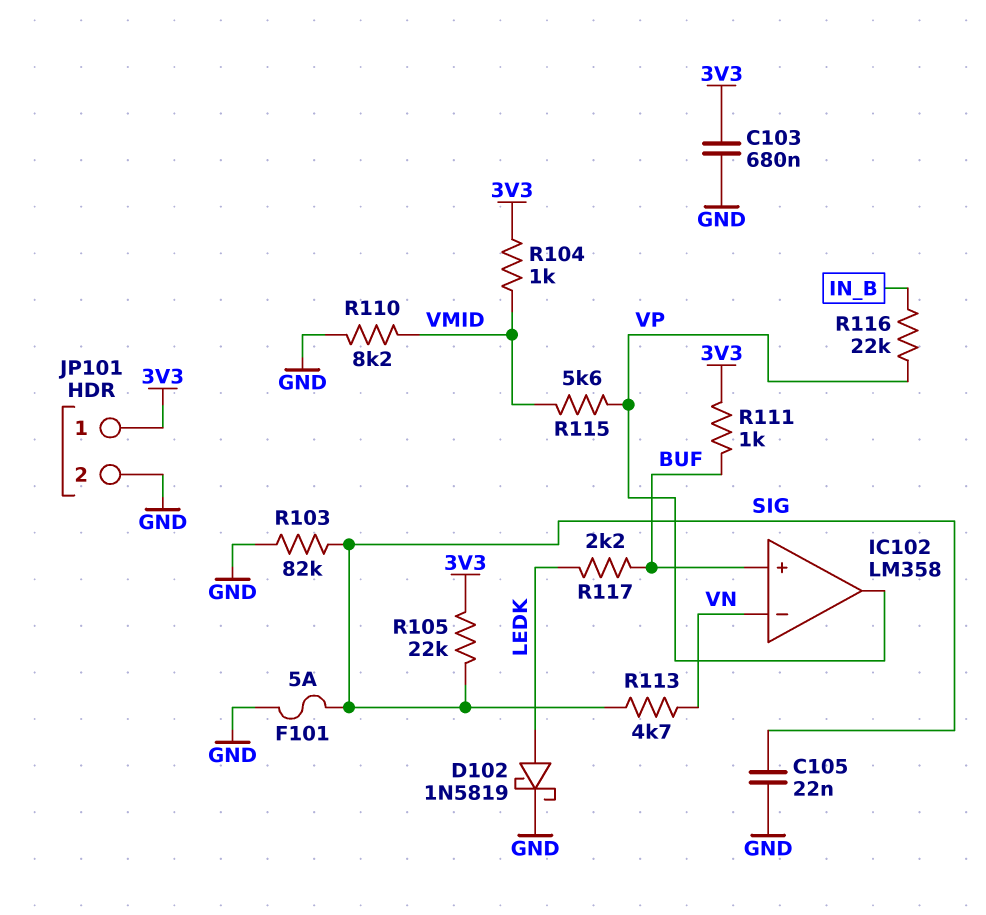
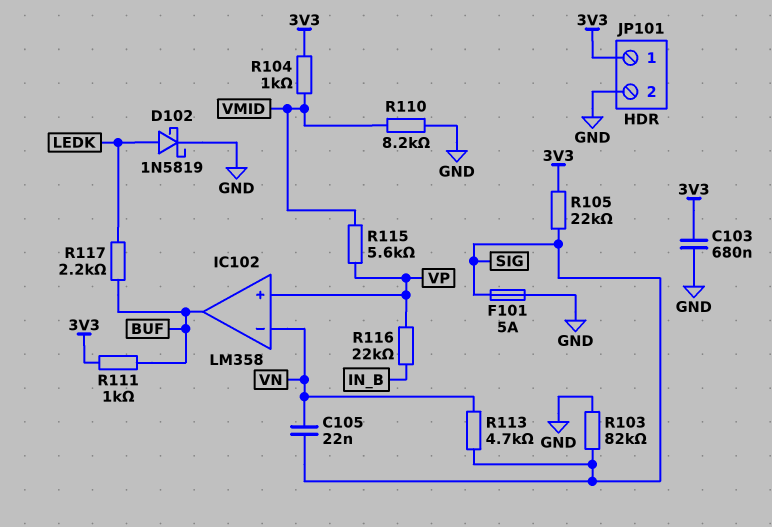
C105: 22nF (GND, SIG) -> 22nF (SIG, VN)
IC102 pin in+: BUF -> VP
IC102 pin out: VP -> BUF

